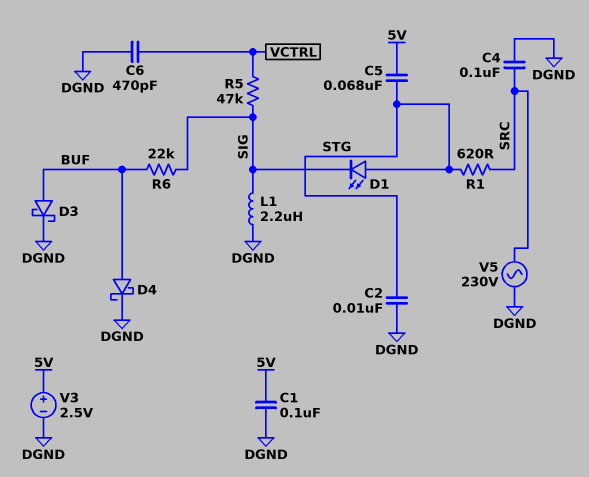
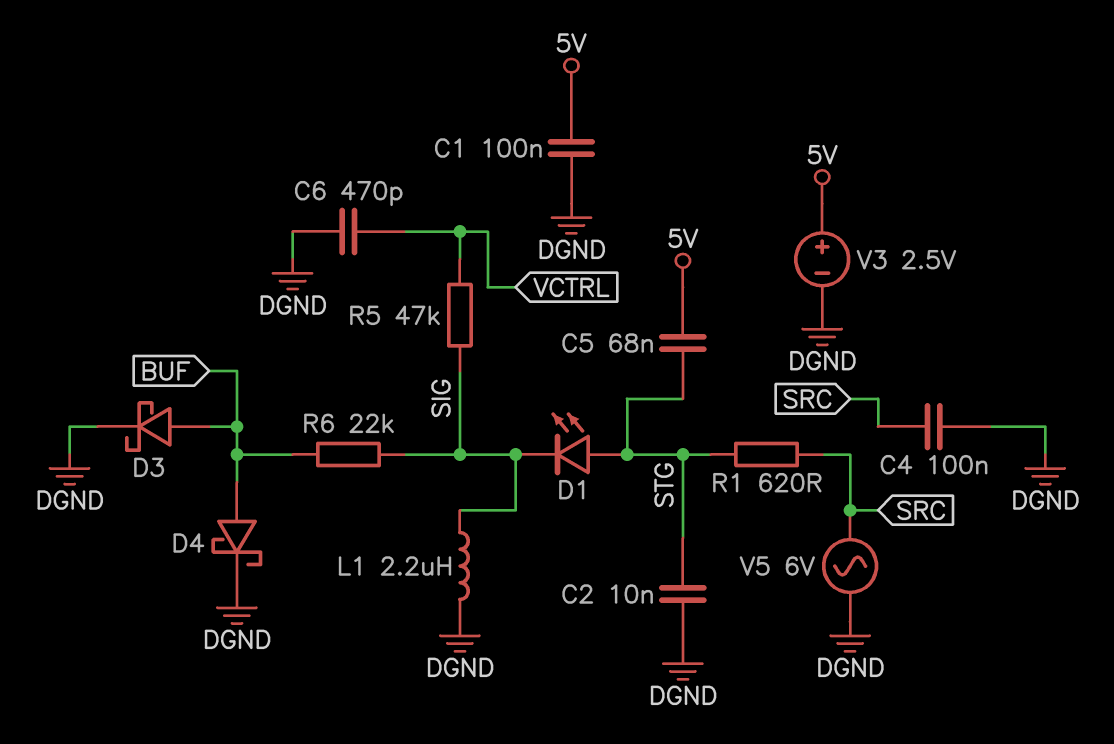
V5: AC 230V (DGND, SRC) -> AC 6V (DGND, SRC)

